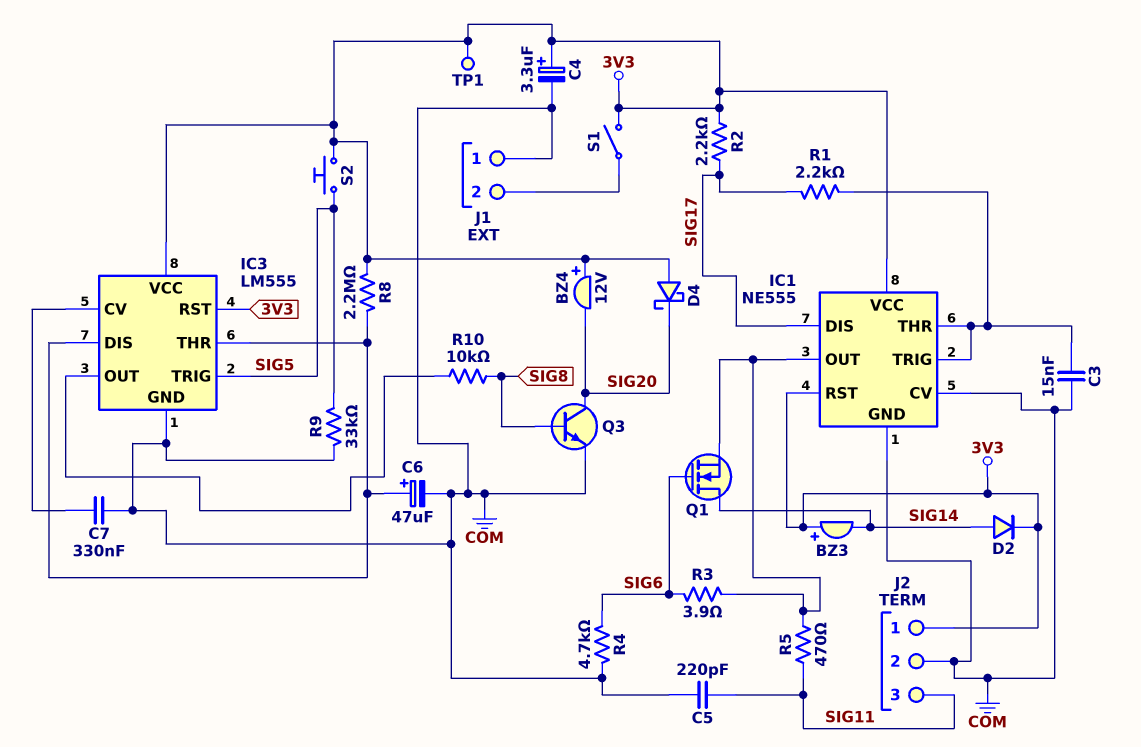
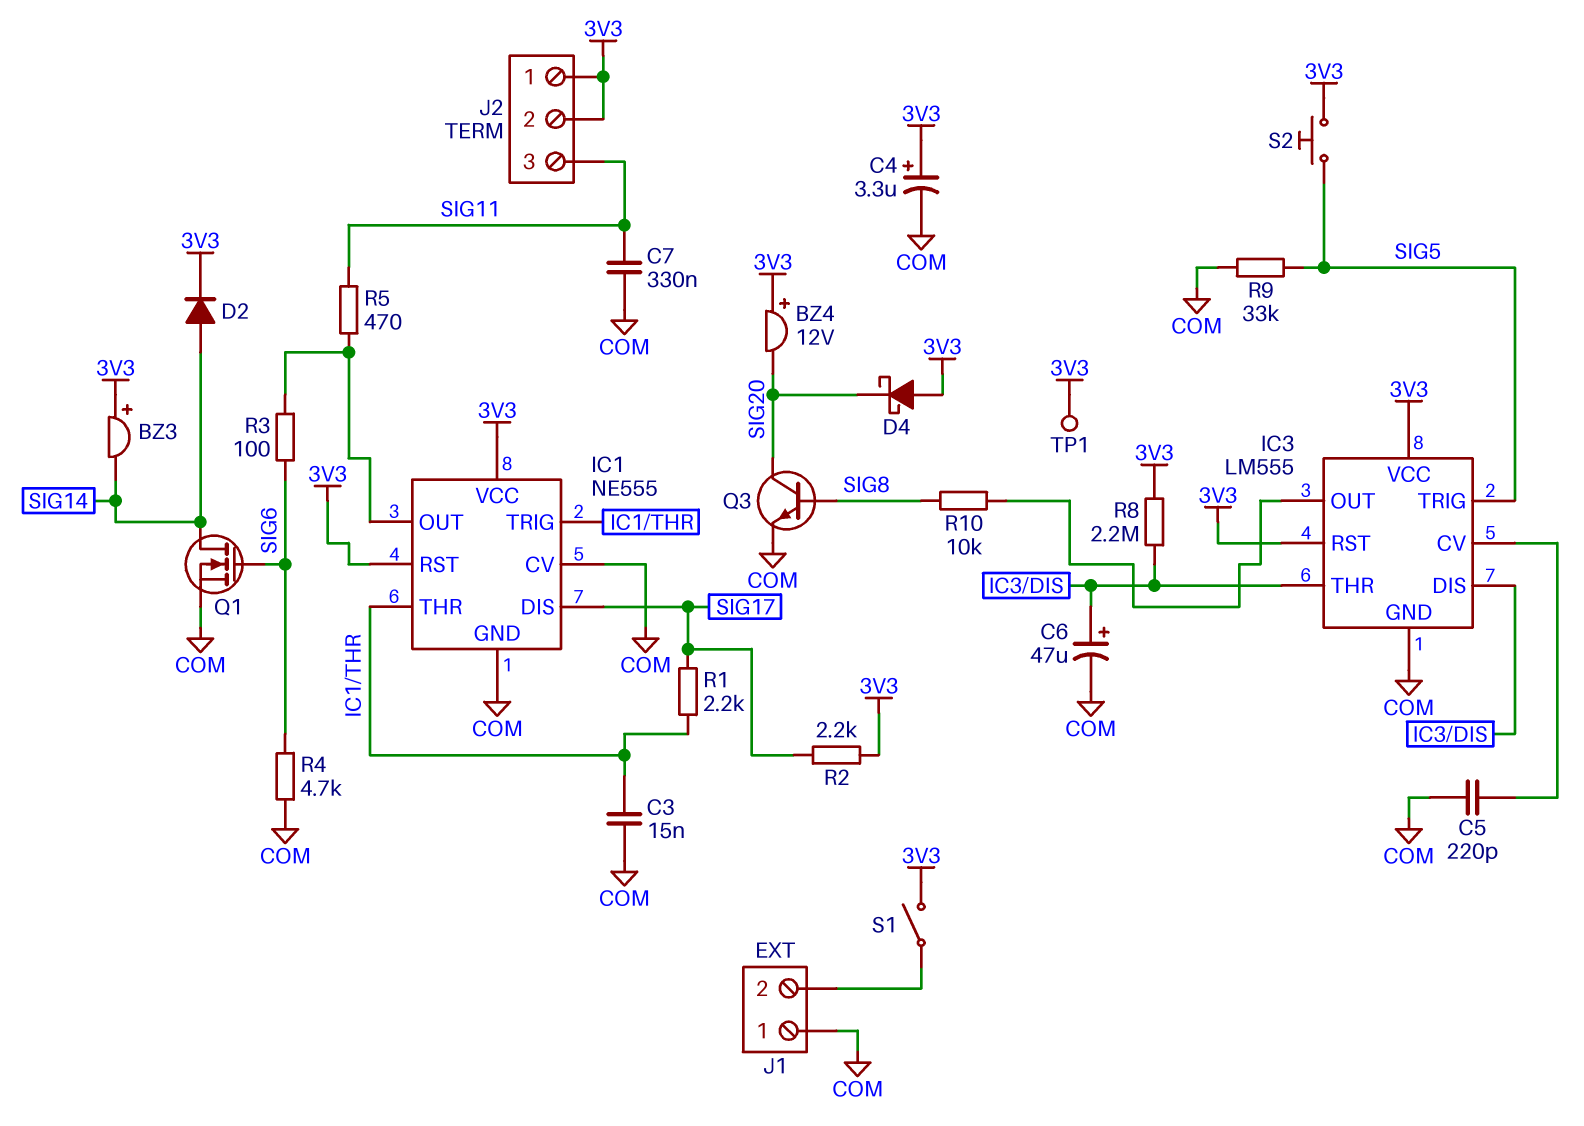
C5: 220pF (COM, SIG11) -> 220pF (COM, IC3/CV)
C7: 330nF (COM, IC3/CV) -> 330nF (COM, SIG11)
J2 pin 2: COM -> 3V3
Q1: NMOS (G SIG6, D SIG14, S IC1/OUT) -> NMOS (G SIG6, D SIG14, S COM)
R3: 3.9 (IC1/OUT, SIG6) -> 100 (IC1/OUT, SIG6)

